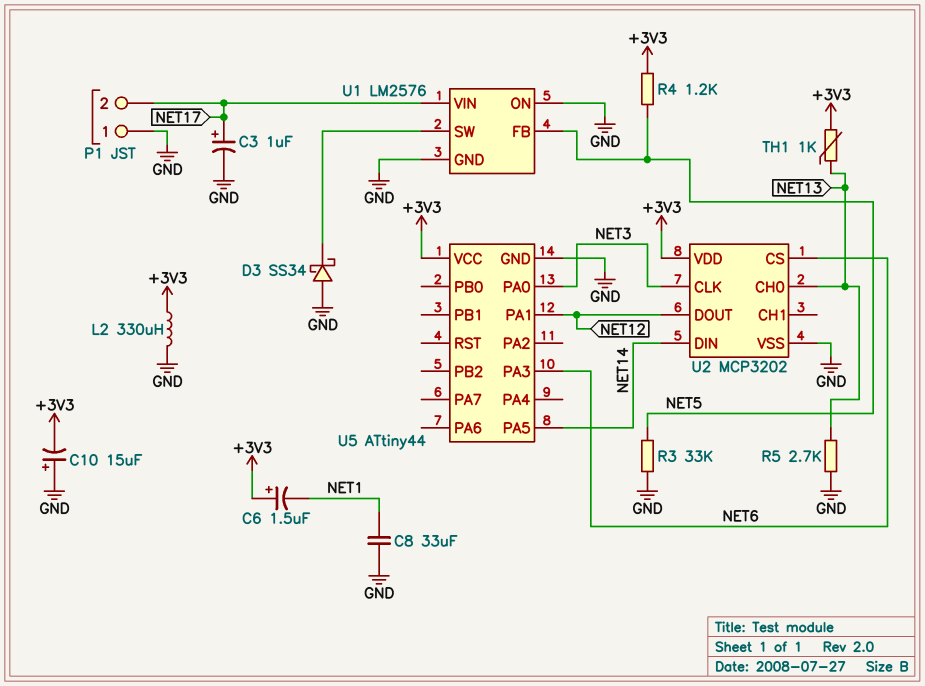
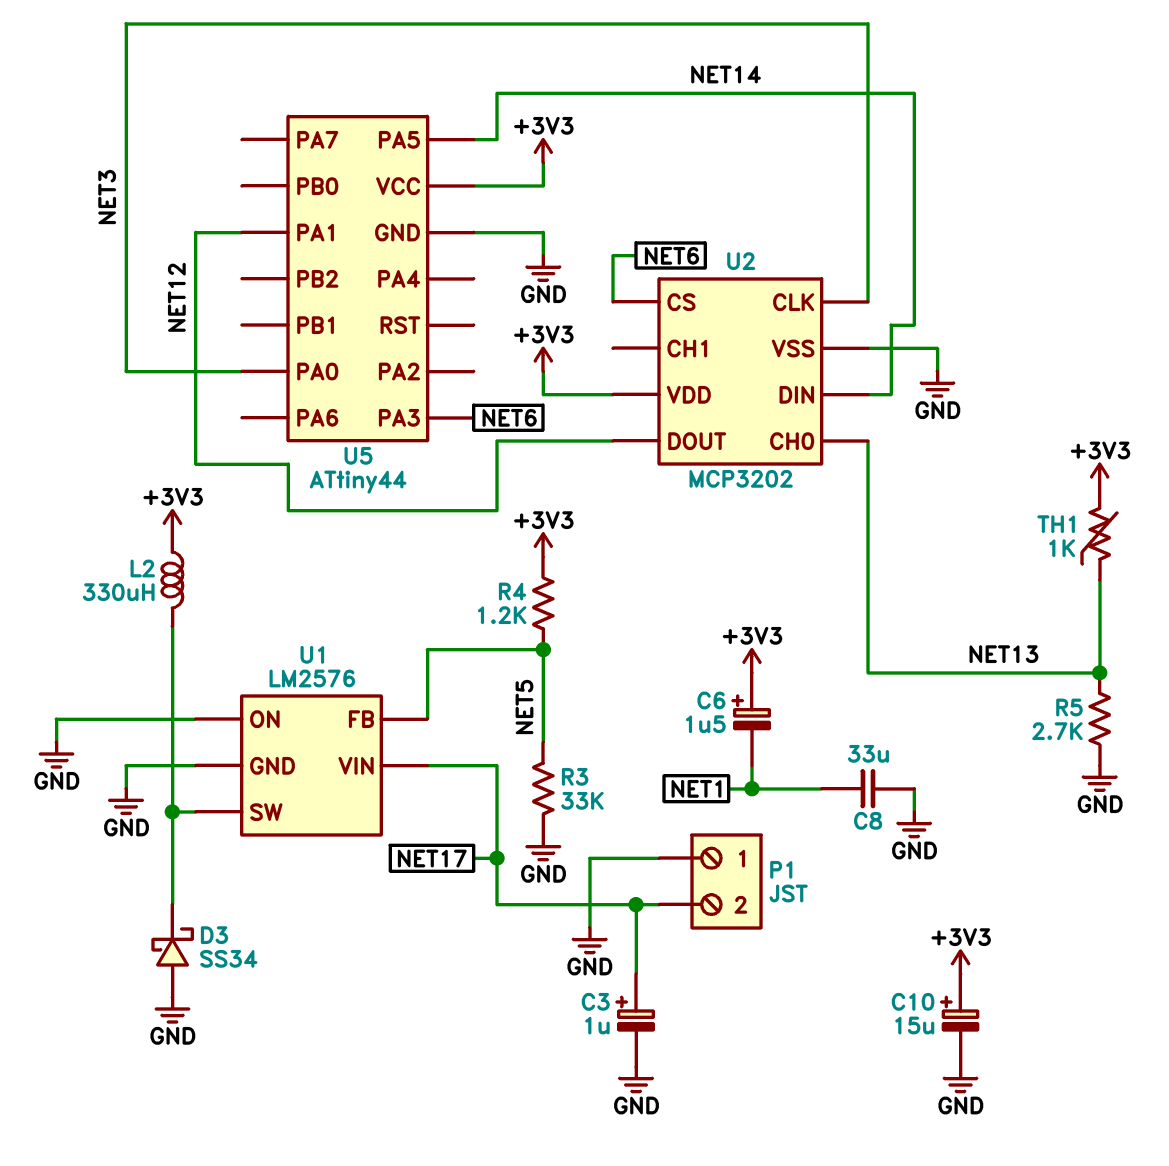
C10: 15uF (plus GND, minus +3V3) -> 15uF (plus +3V3, minus GND)
L2: 330uH (+3V3, GND) -> 330uH (+3V3, U1/SW)

